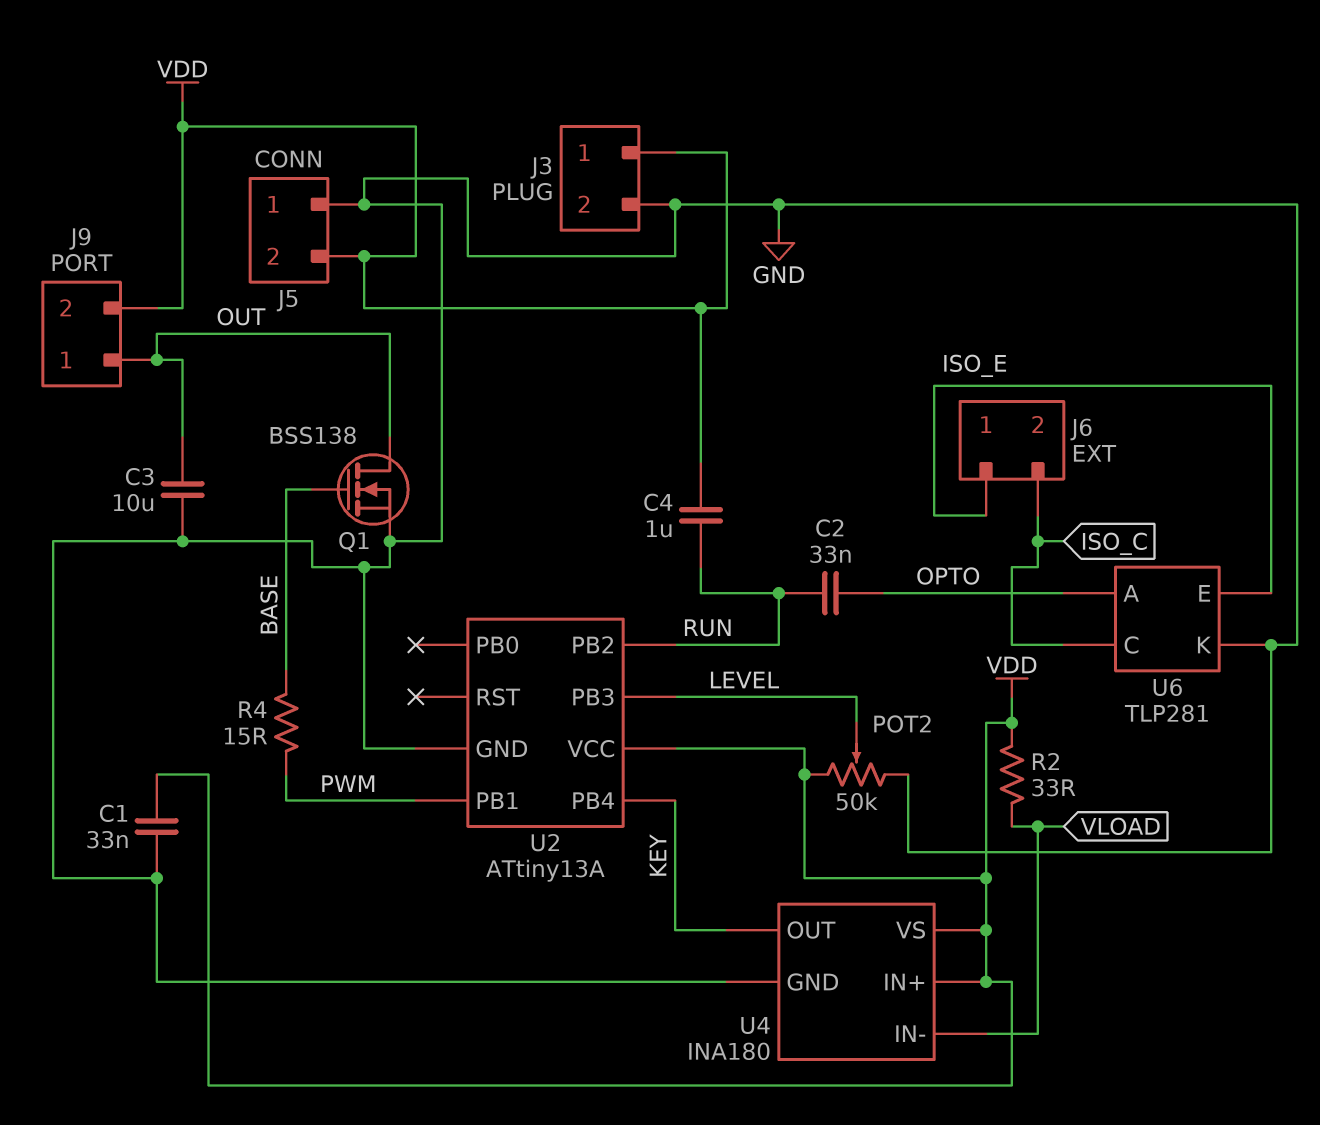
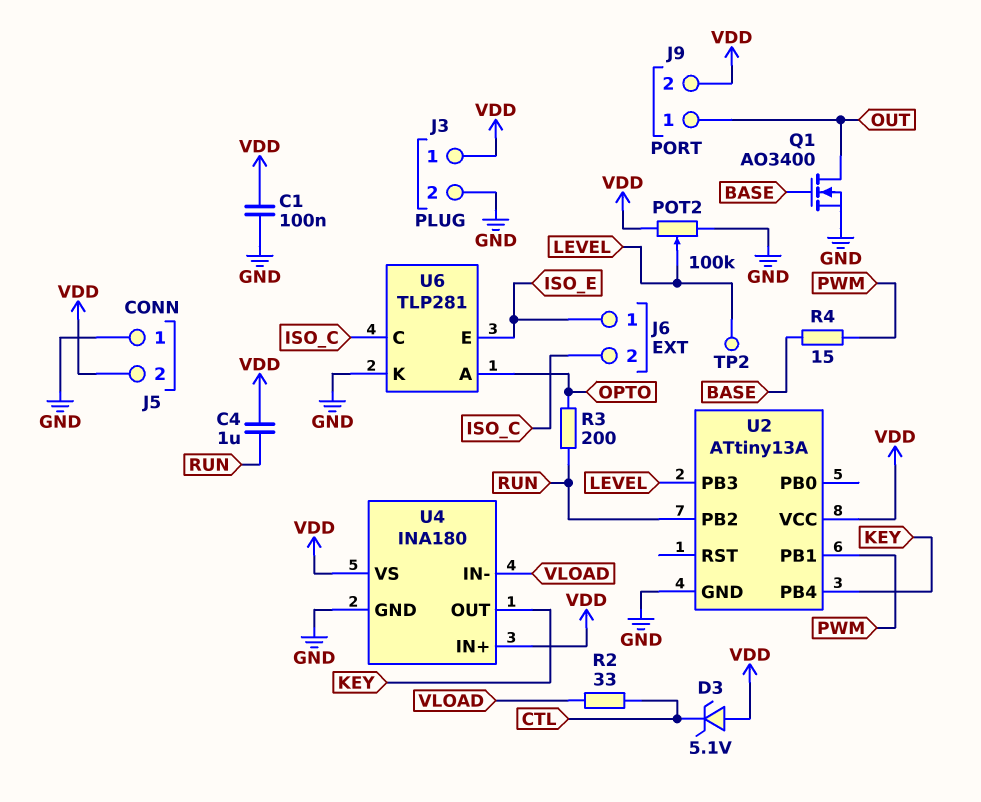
C1: 33nF (GND, VDD) -> 100nF (GND, VDD)
C2: 33nF (OPTO, RUN) -> none
C3: 10uF (GND, OUT) -> none
D3: none -> zener 5.1V (A VDD, K CTL)
POT2: 50k (GND, VDD, wiper LEVEL) -> 100k (GND, VDD, wiper LEVEL)
Q1: NMOS BSS138 (G BASE, D OUT, S GND) -> NMOS AO3400 (G BASE, D OUT, S GND)
R2: 33 (VDD, VLOAD) -> 33 (CTL, VLOAD)
R3: none -> 200 (OPTO, RUN)
TP2: none -> test point (LEVEL)

